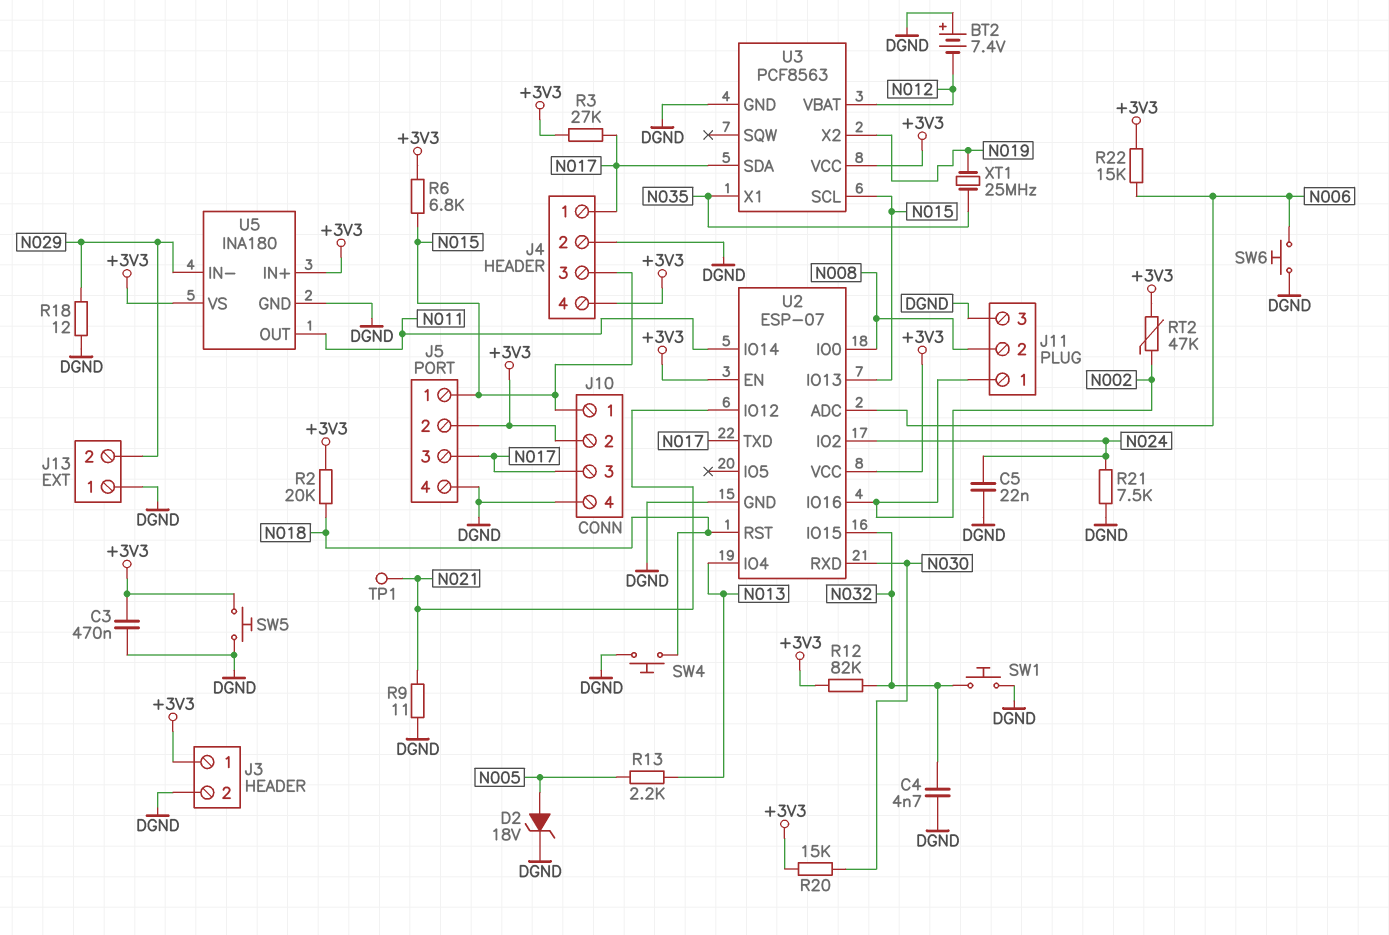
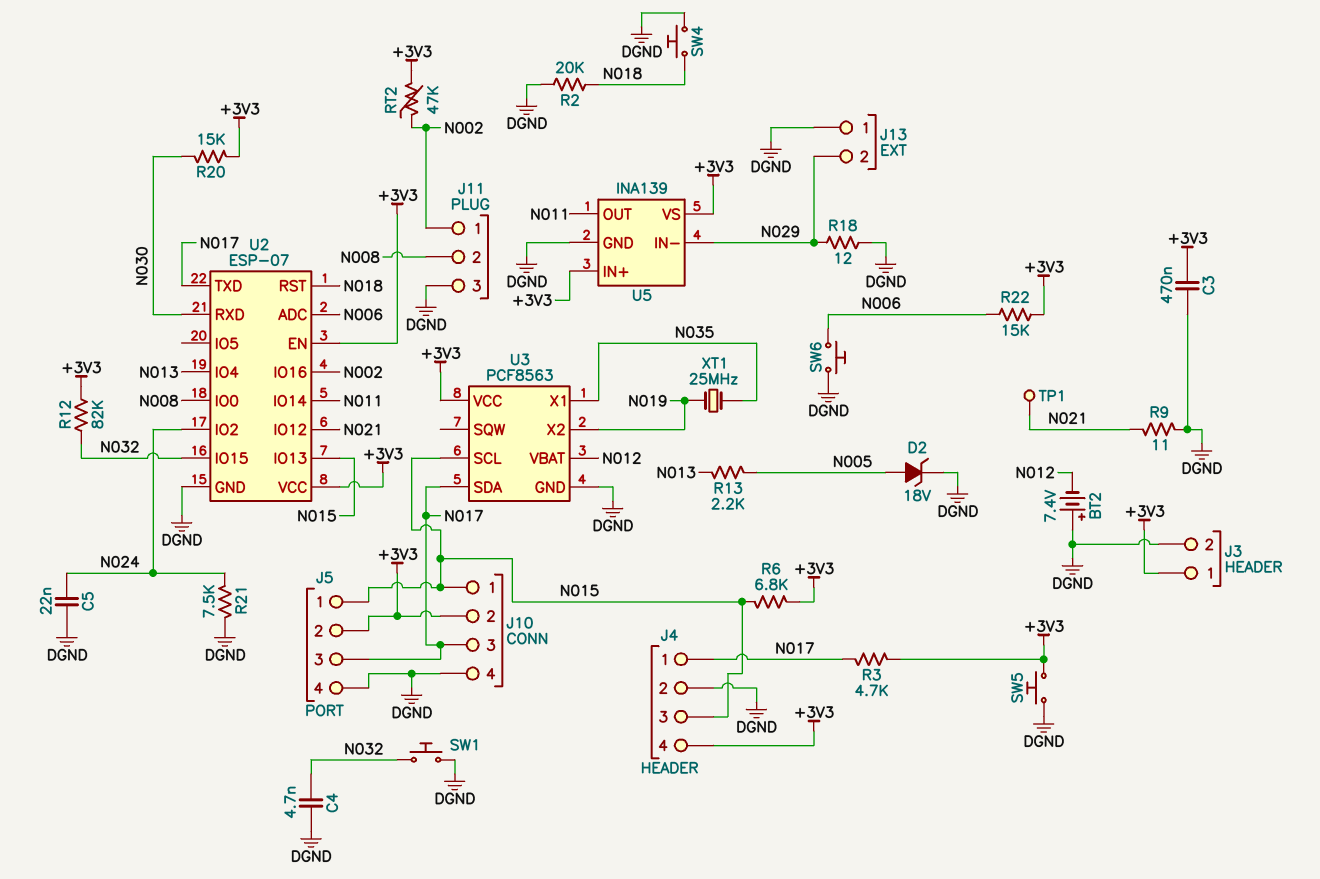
R2: 20k (+3V3, N018) -> 20k (DGND, N018)
R3: 27k (+3V3, N017) -> 4.7k (+3V3, N017)
U5: INA180 -> INA139

